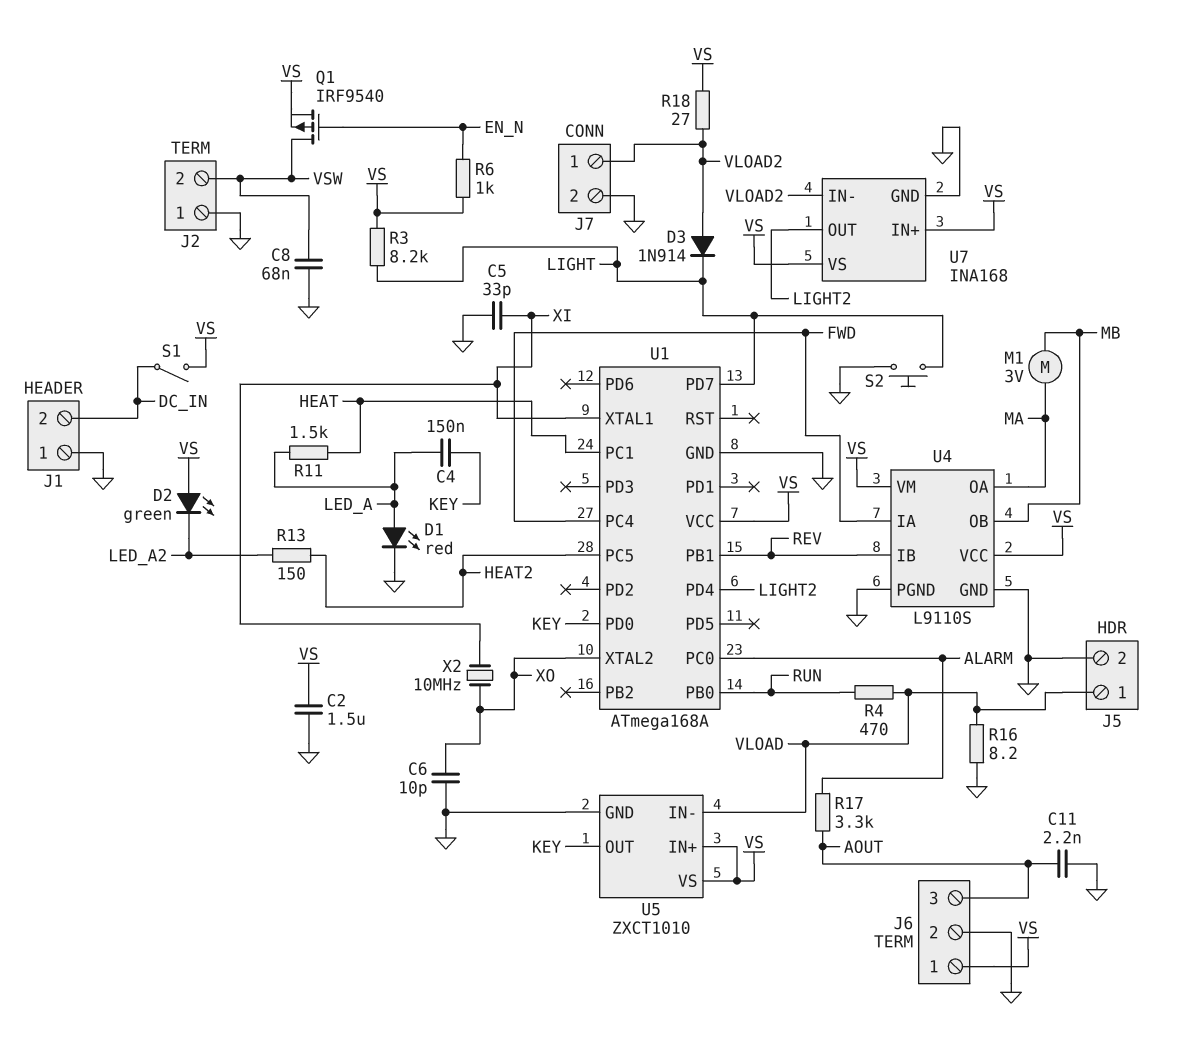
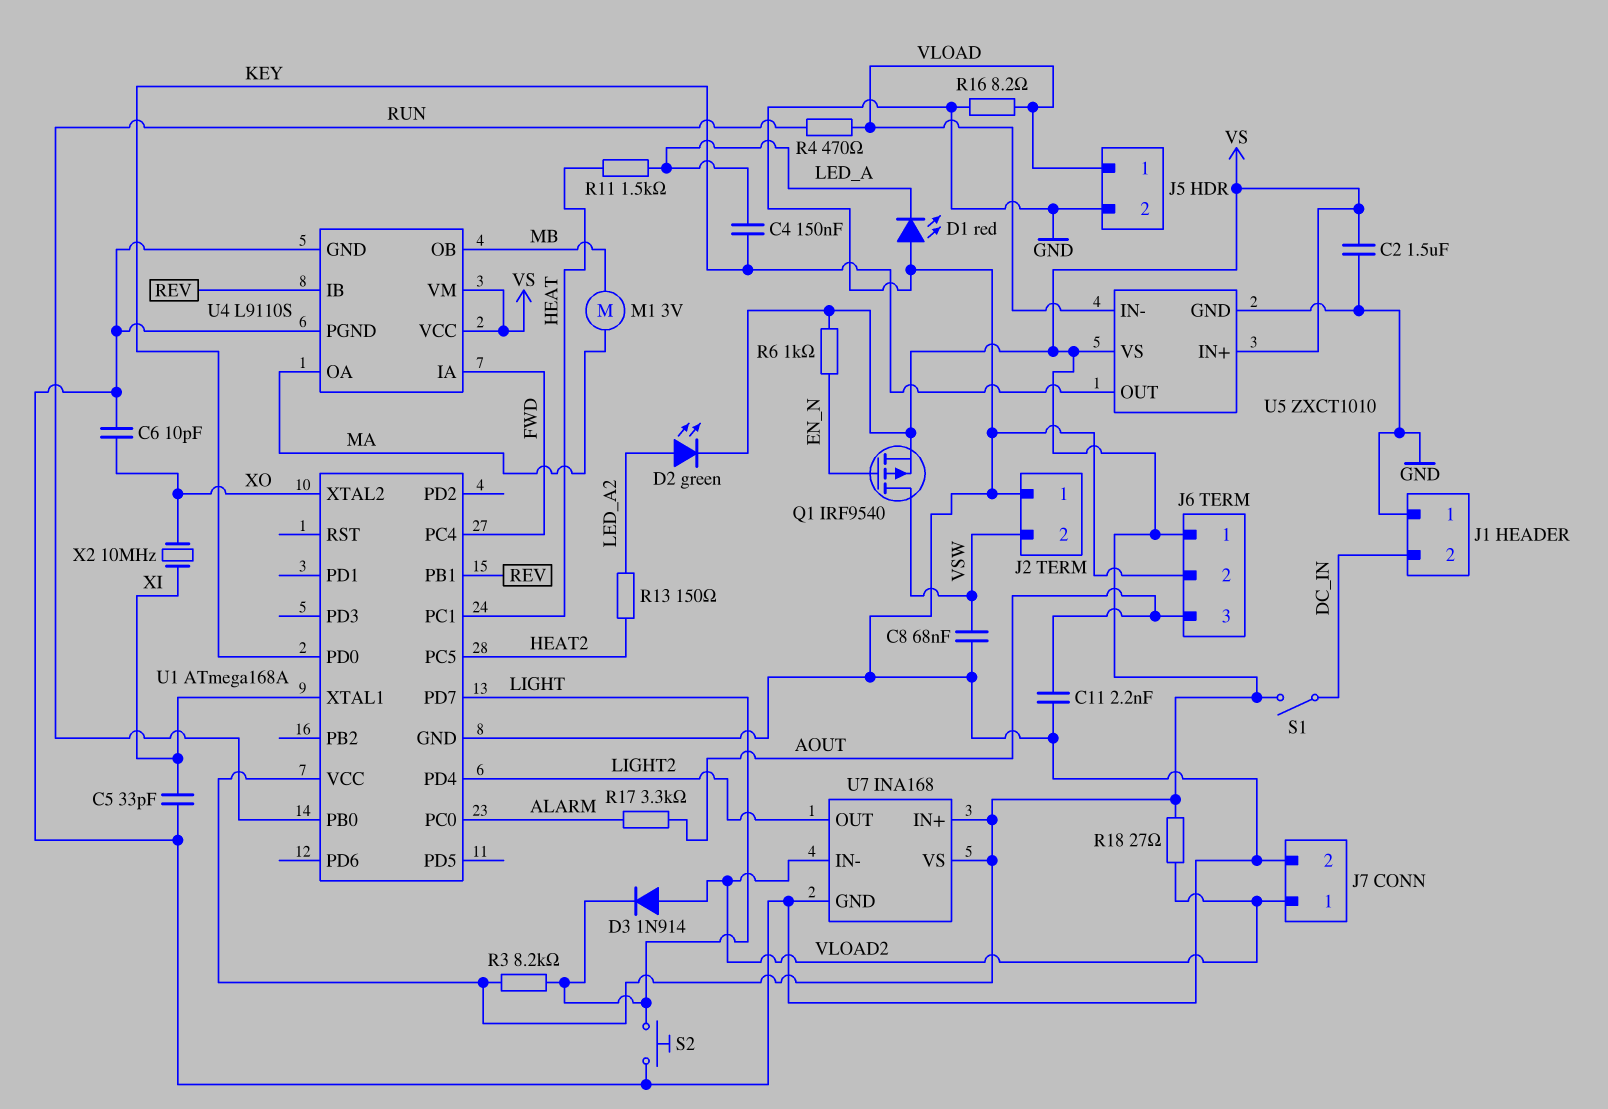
D1: LED red (A LED_A, K GND) -> LED red (A GND, K LED_A)
D2: LED green (A VS, K LED_A2) -> LED green (A LED_A2, K VS)

